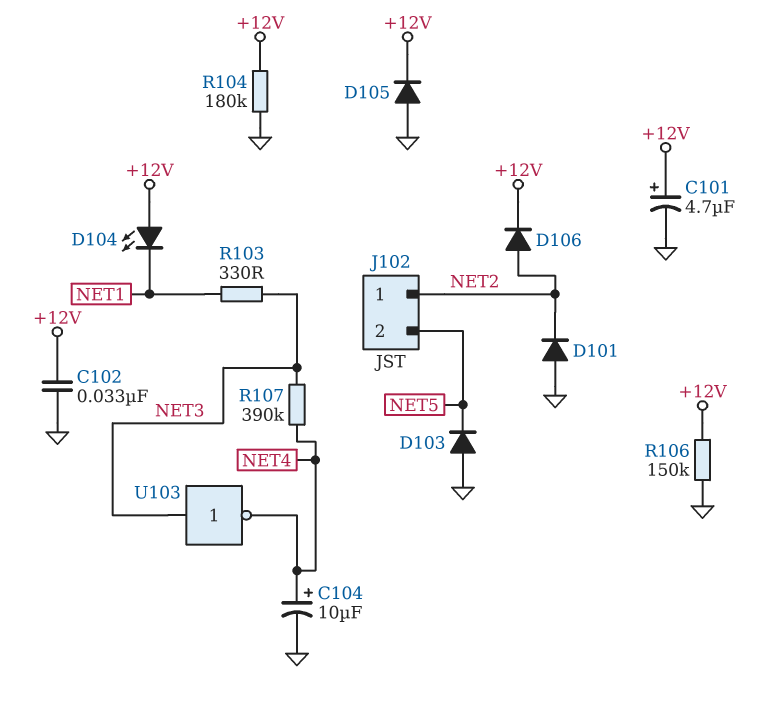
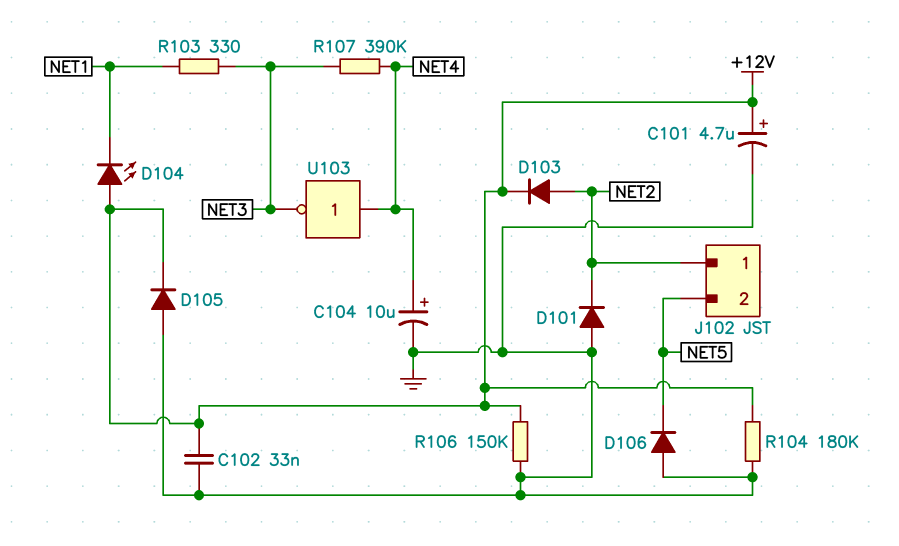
D103: diode (A GND, K NET5) -> diode (A NET2, K +12V)
D106: diode (A NET2, K +12V) -> diode (A GND, K NET5)
U103: NOT (in NET3, out NET4) -> NOT (in NET4, out NET3)

